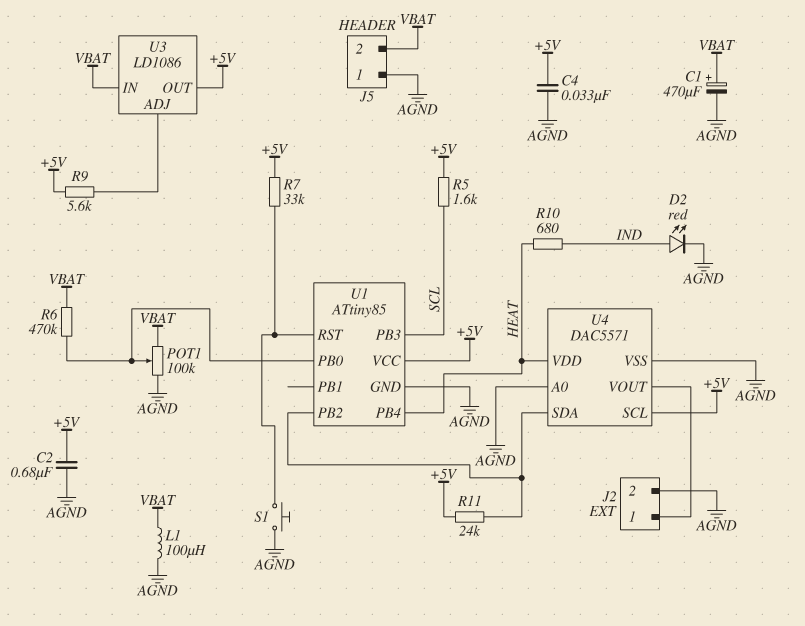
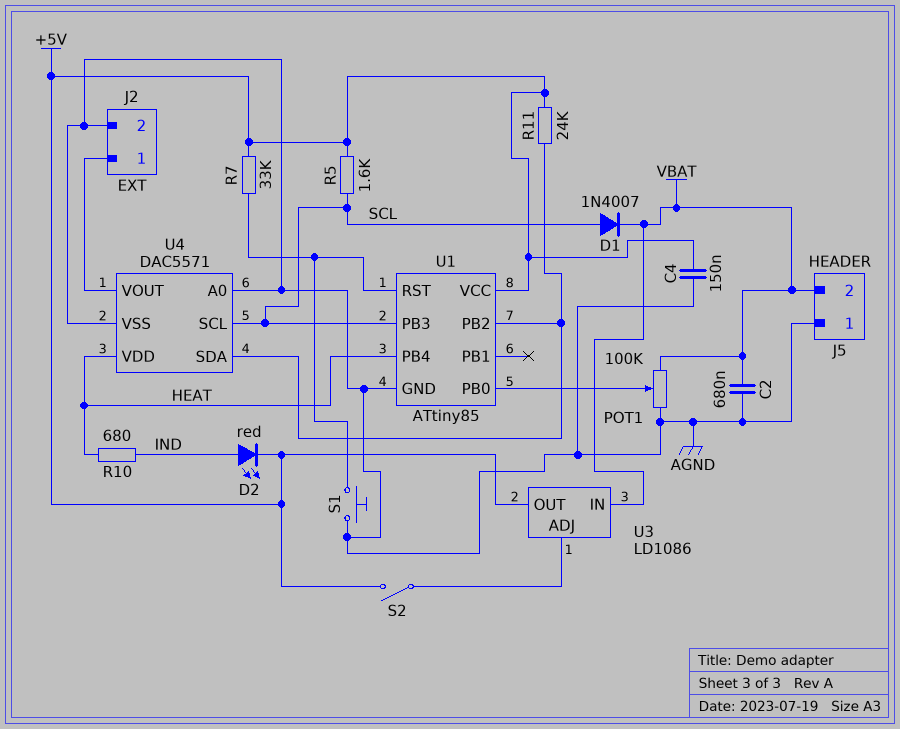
C1: 470uF (plus VBAT, minus AGND) -> none
C2: 680nF (+5V, AGND) -> 680nF (AGND, VBAT)
C4: 33nF (+5V, AGND) -> 150nF (+5V, AGND)
D1: none -> diode 1N4007 (A SCL, K VBAT)
D2: LED red (A IND, K AGND) -> LED red (A IND, K +5V)
L1: 100uH (AGND, VBAT) -> none
R6: 470k (U1/PB0, VBAT) -> none
R9: 5.6k (+5V, U3/ADJ) -> none
S2: none -> switch (+5V, U3/ADJ)
U4 pin SCL: +5V -> SCL

